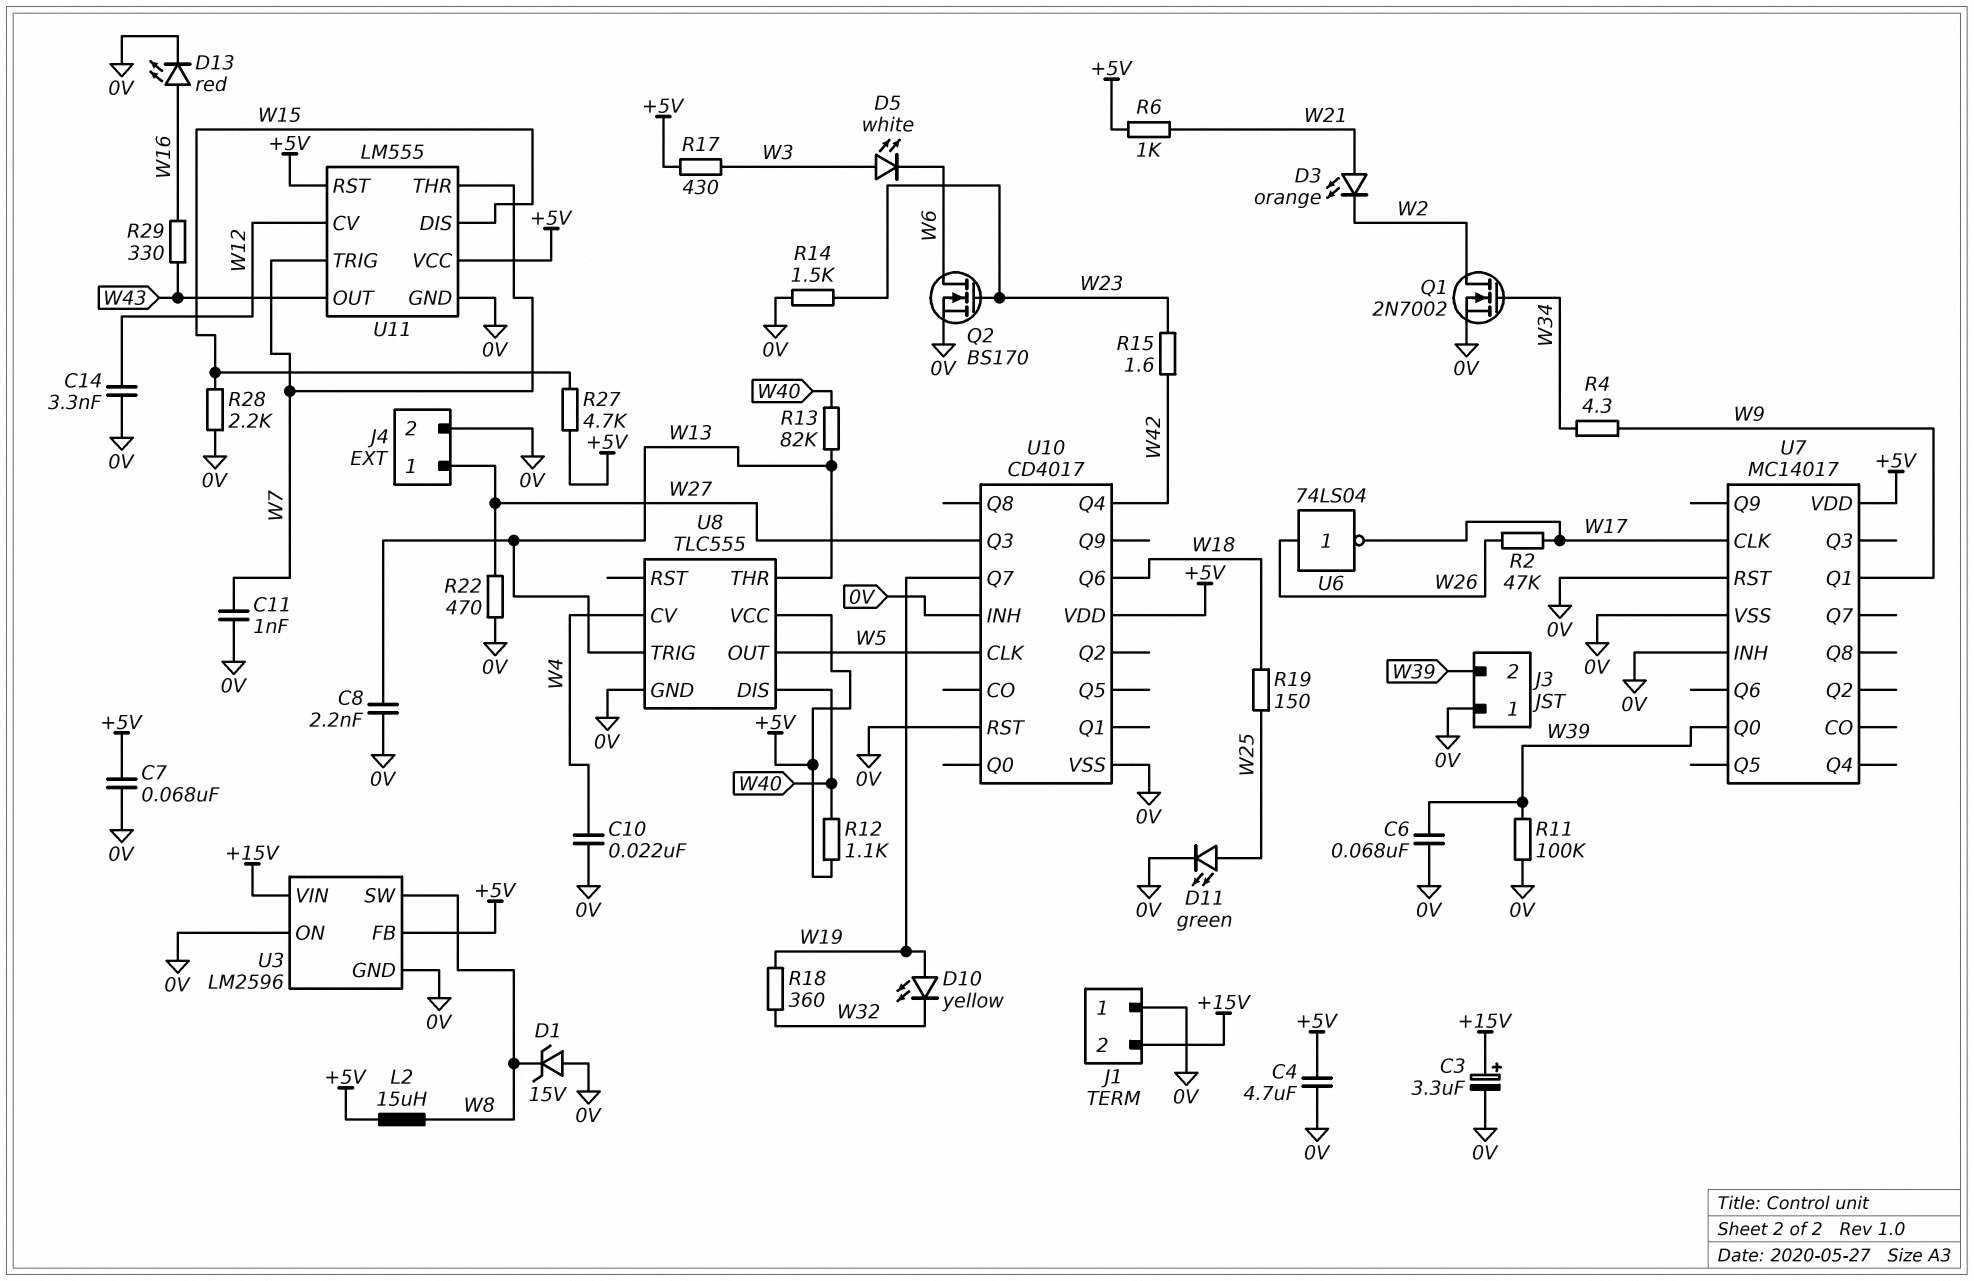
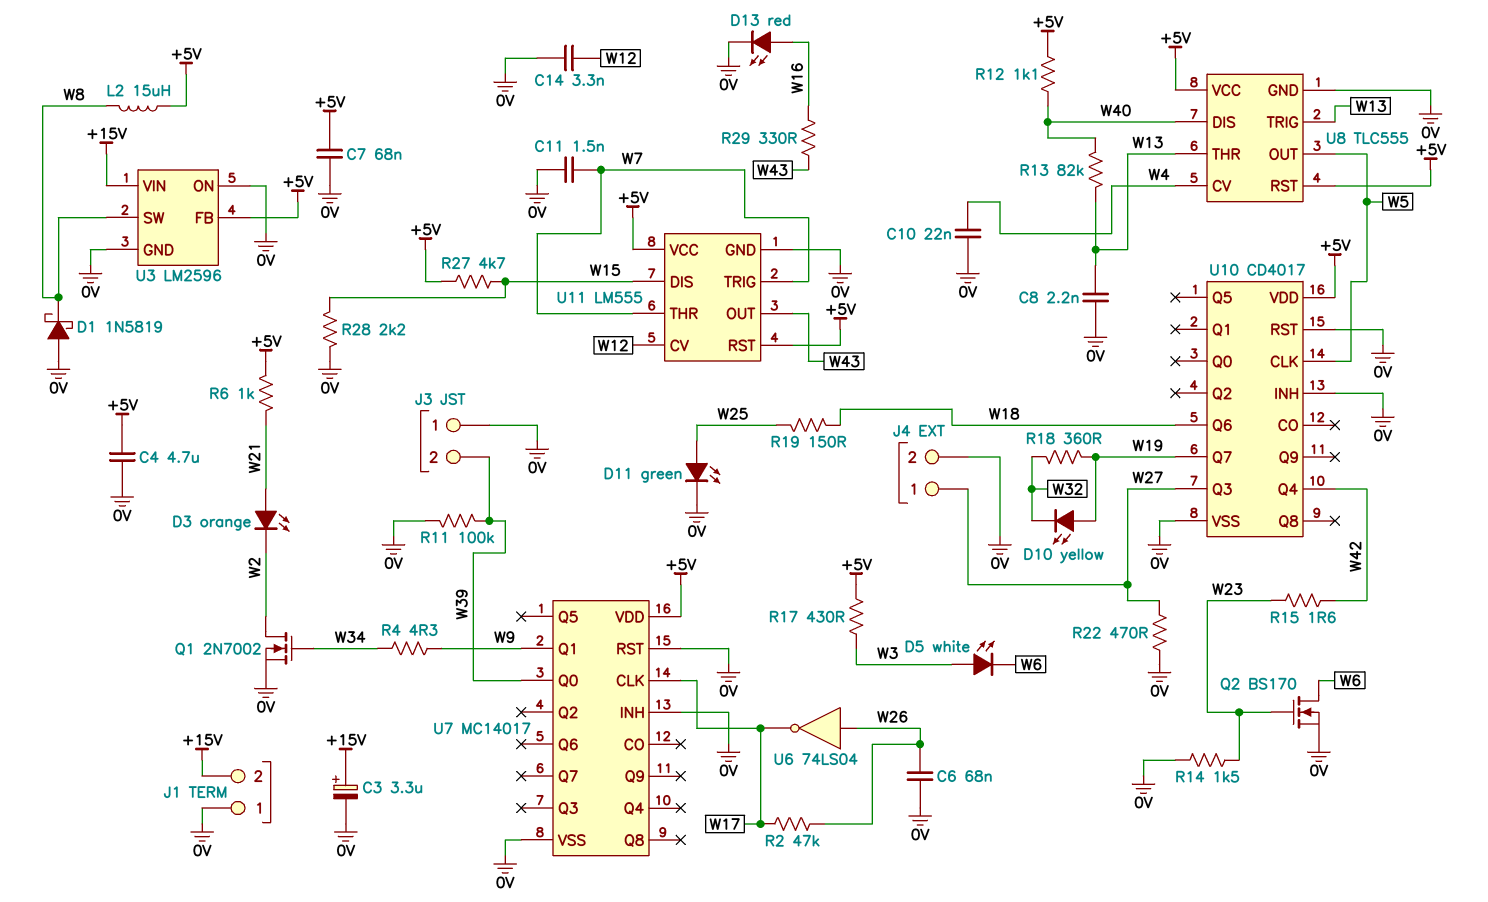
C6: 68nF (0V, W39) -> 68nF (0V, W26)
C11: 1nF (0V, W7) -> 1.5nF (0V, W7)
D1: zener 15V (A 0V, K W8) -> schottky 1N5819 (A 0V, K W8)
U8 pin RST: none -> +5V

